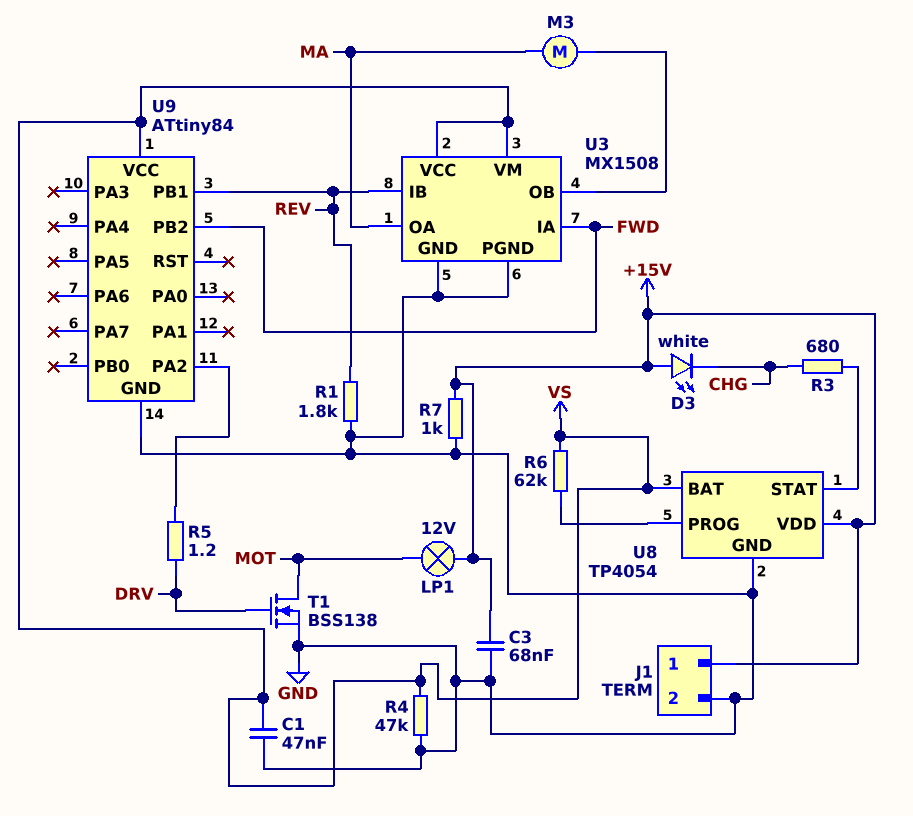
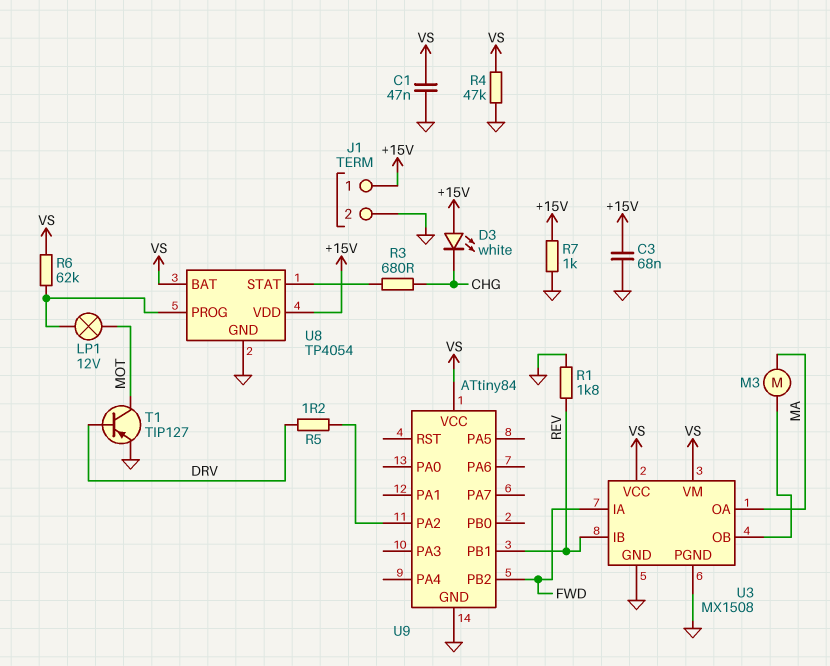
LP1: lamp 12V (+15V, MOT) -> lamp 12V (MOT, U8/PROG)
T1: NMOS BSS138 (G DRV, D MOT, S GND) -> PNP TIP127 (B DRV, C MOT, E GND)

